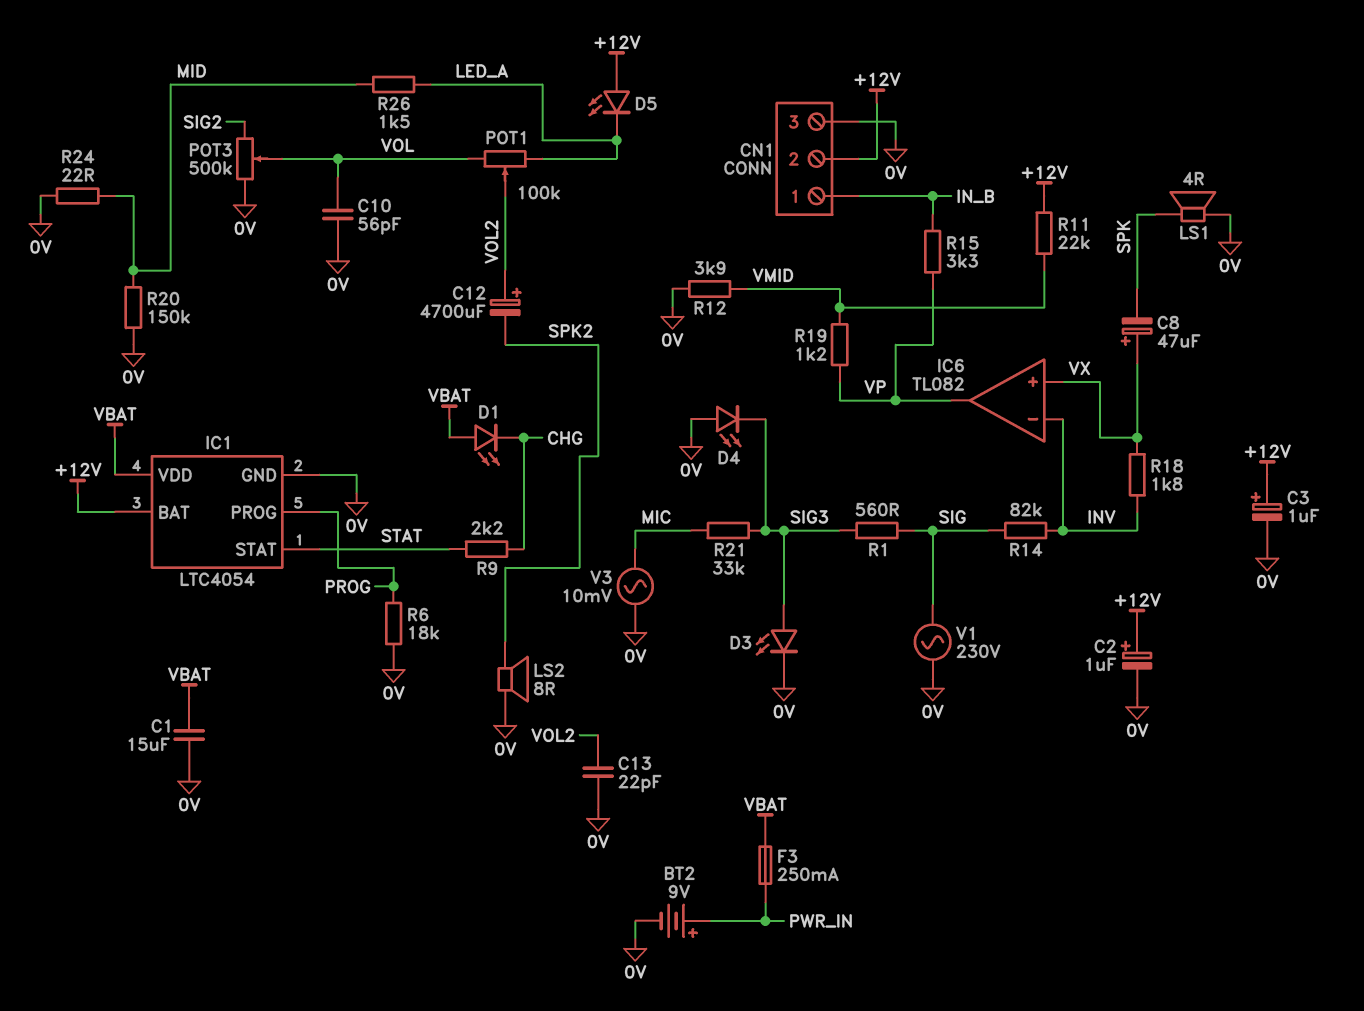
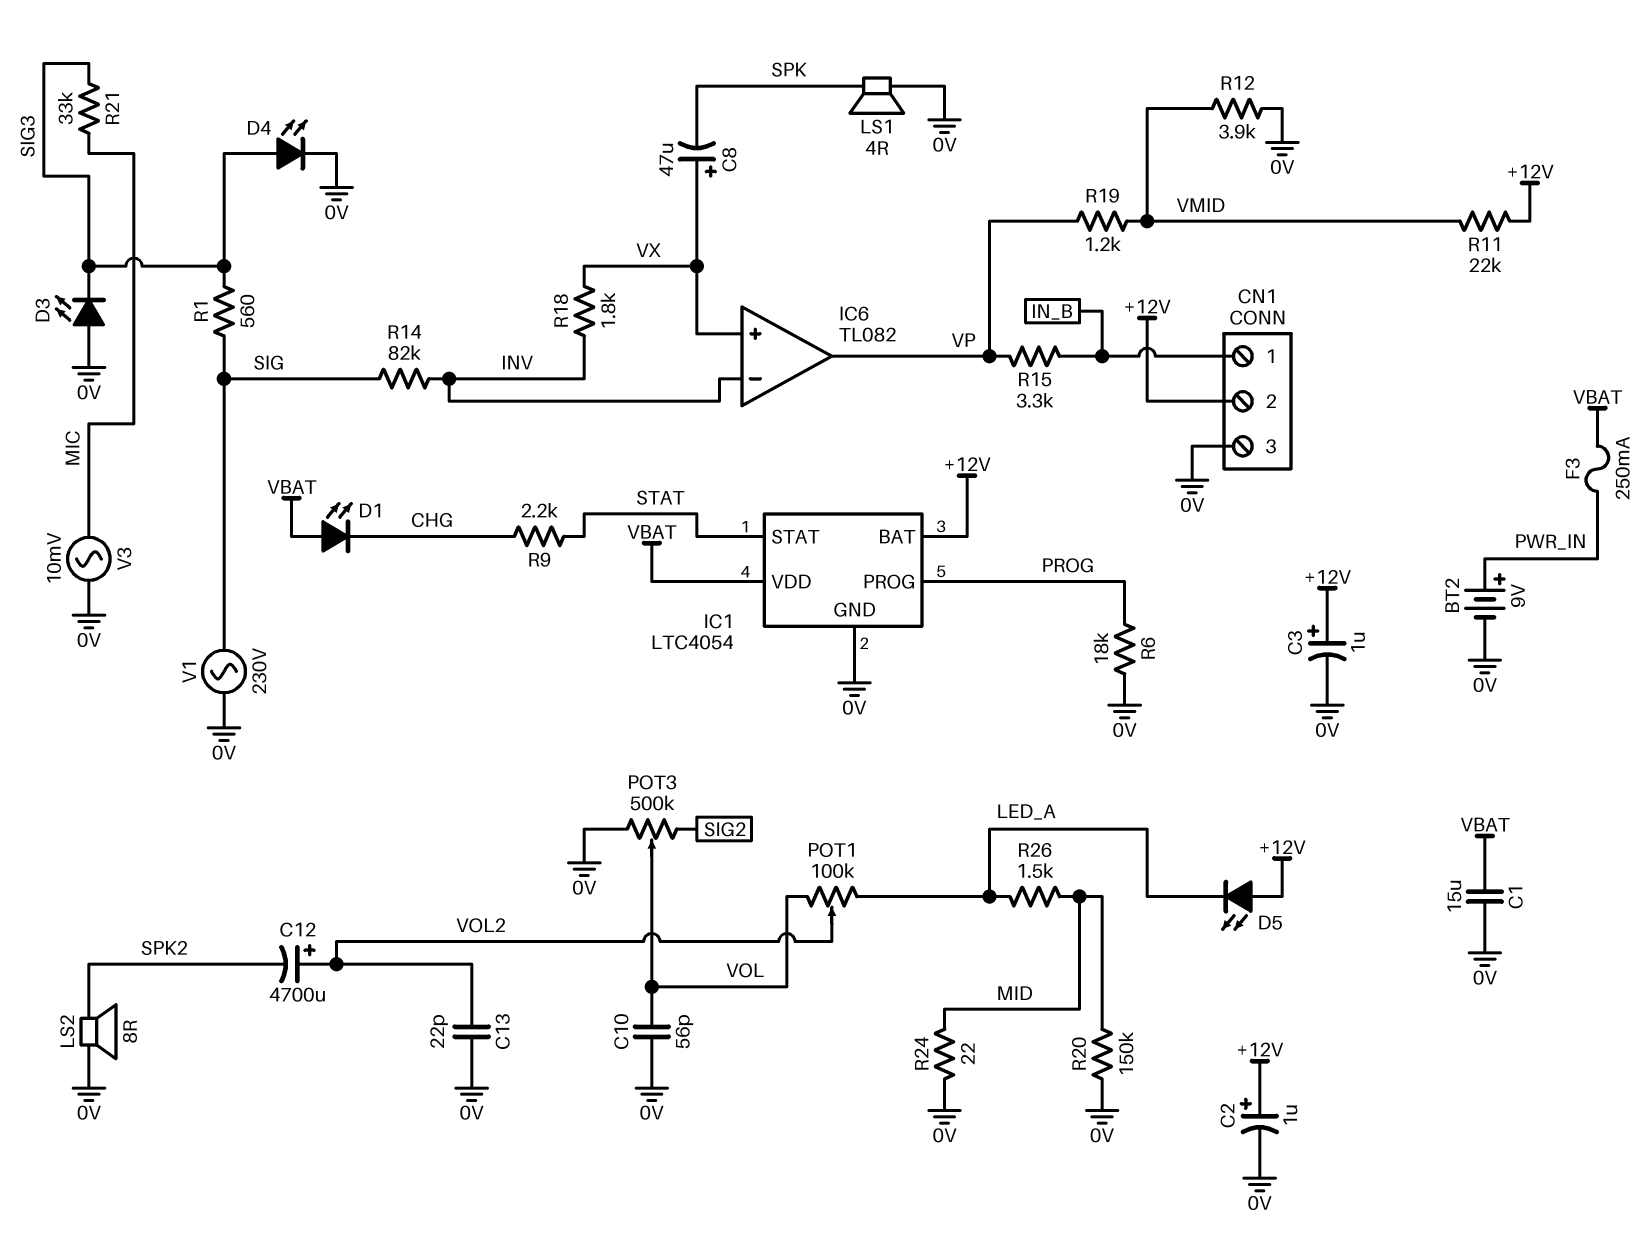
D3: LED (A SIG3, K 0V) -> LED (A 0V, K SIG3)
D4: LED (A 0V, K SIG3) -> LED (A SIG3, K 0V)

